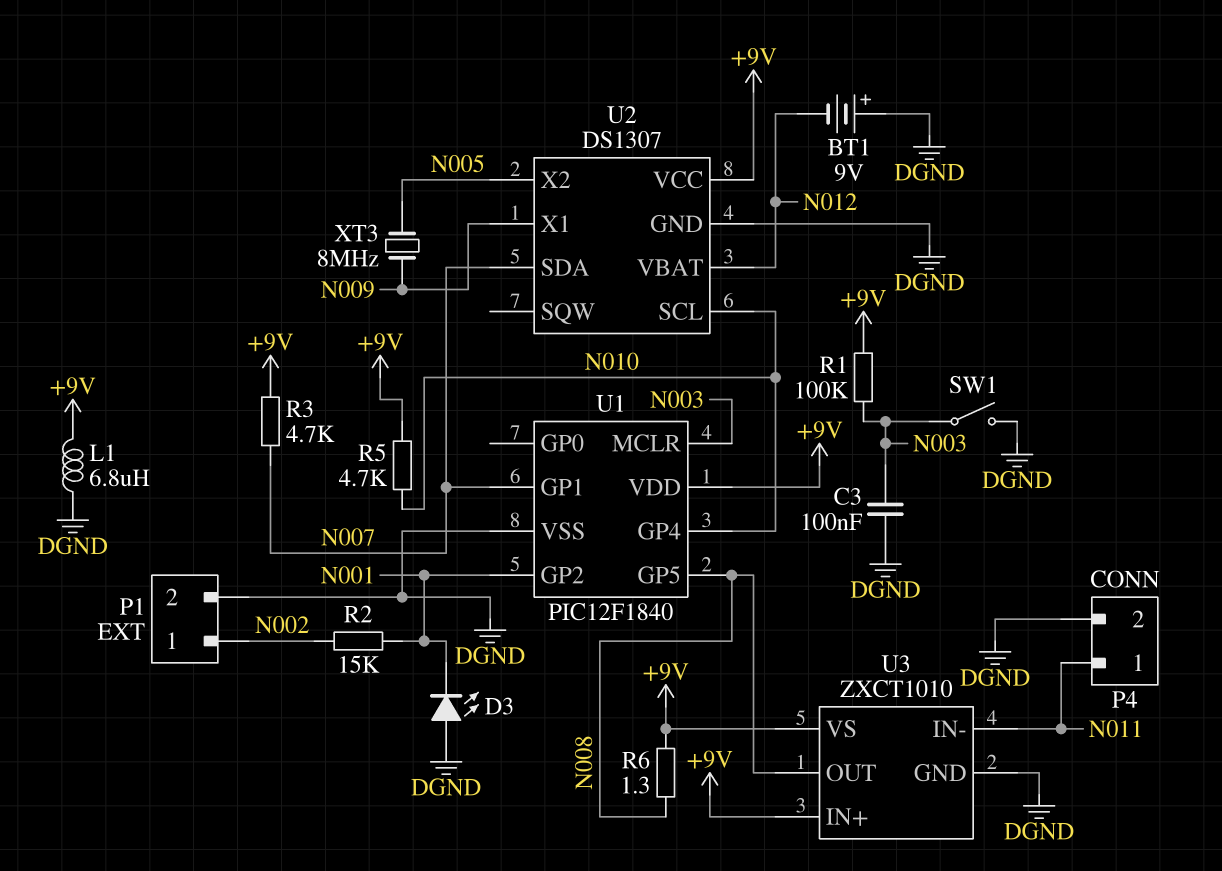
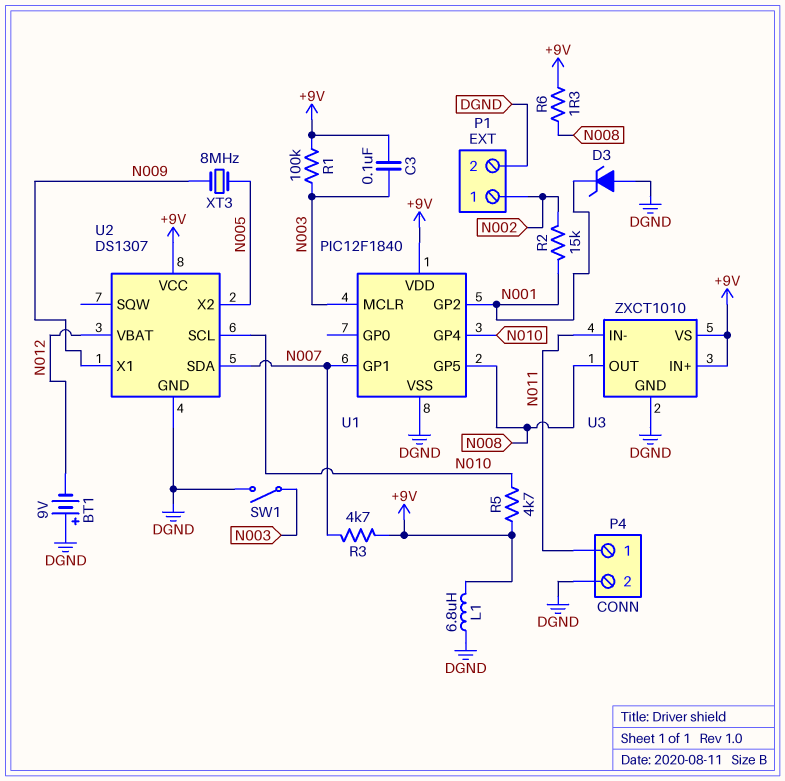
C3: 100nF (DGND, N003) -> 100nF (+9V, N003)
D3: LED (A DGND, K N001) -> zener (A DGND, K N001)

